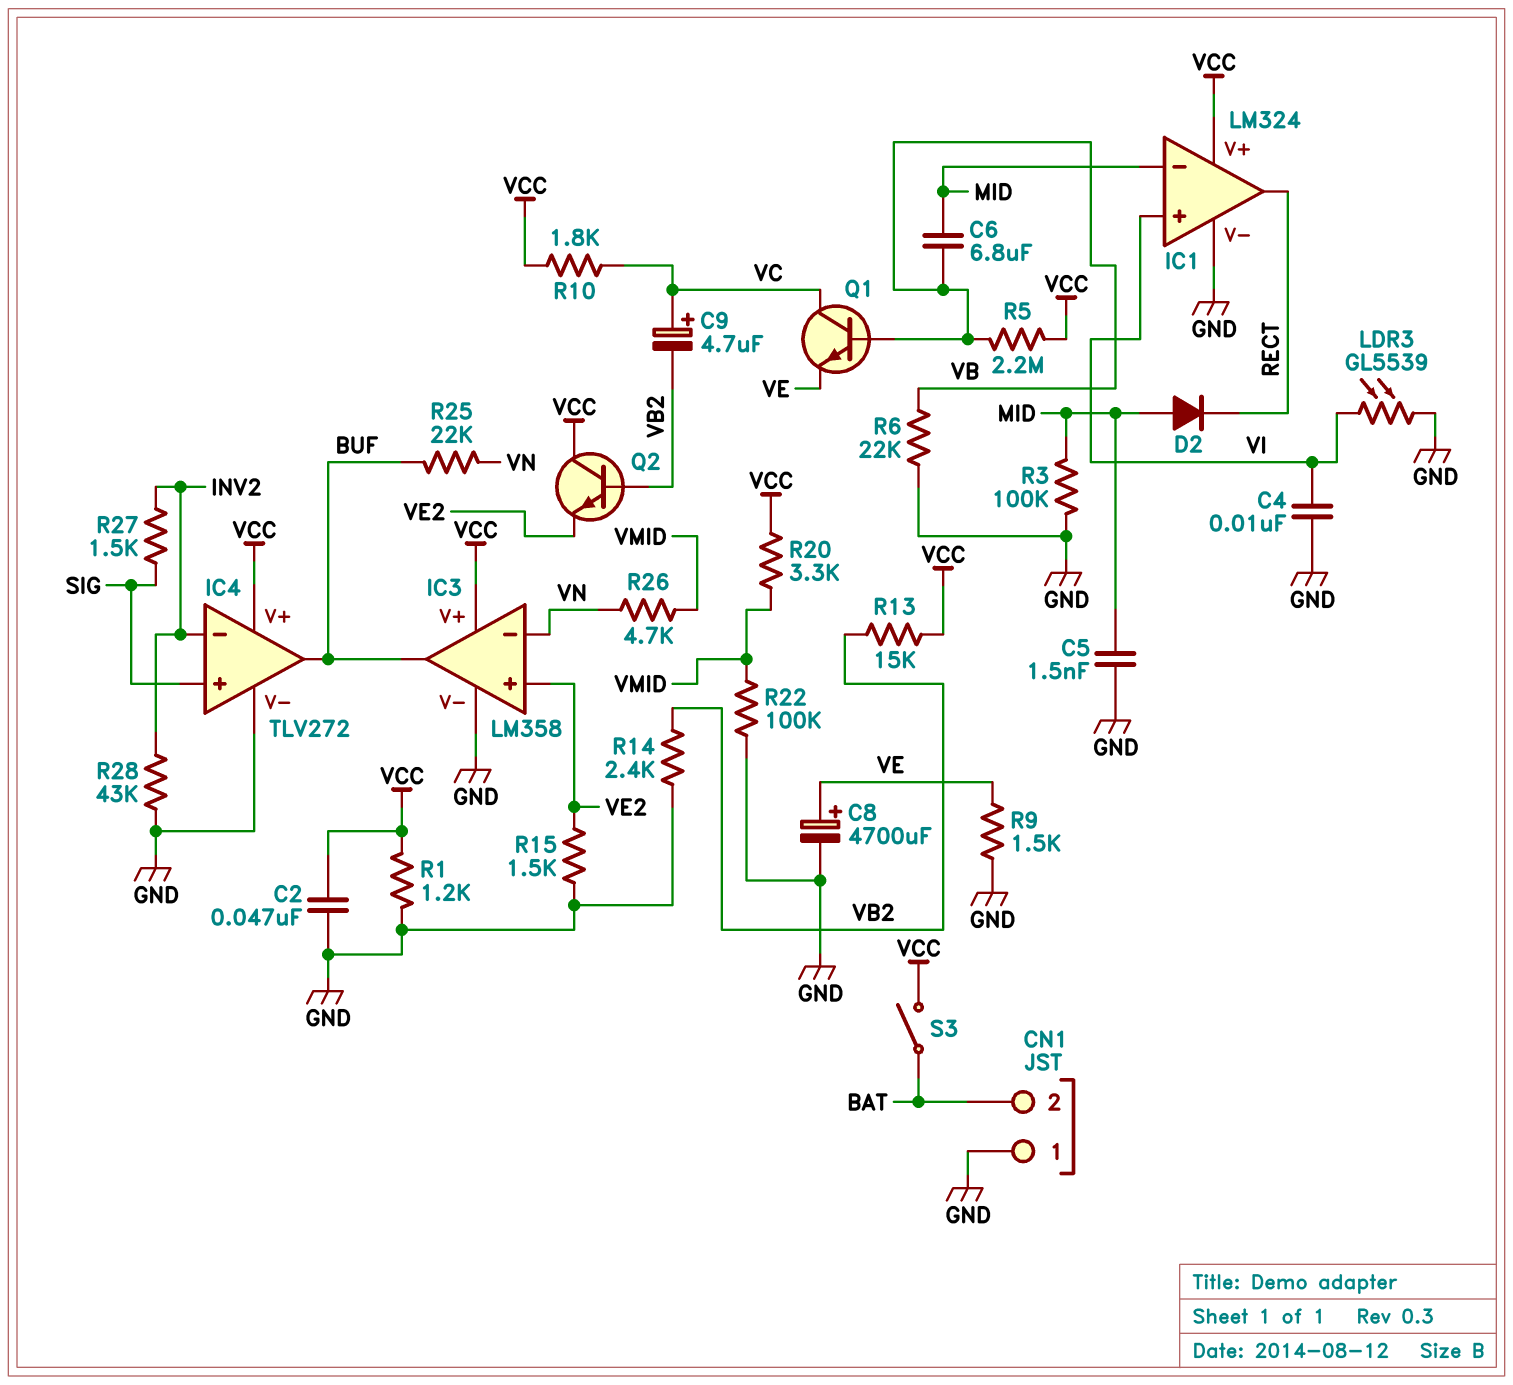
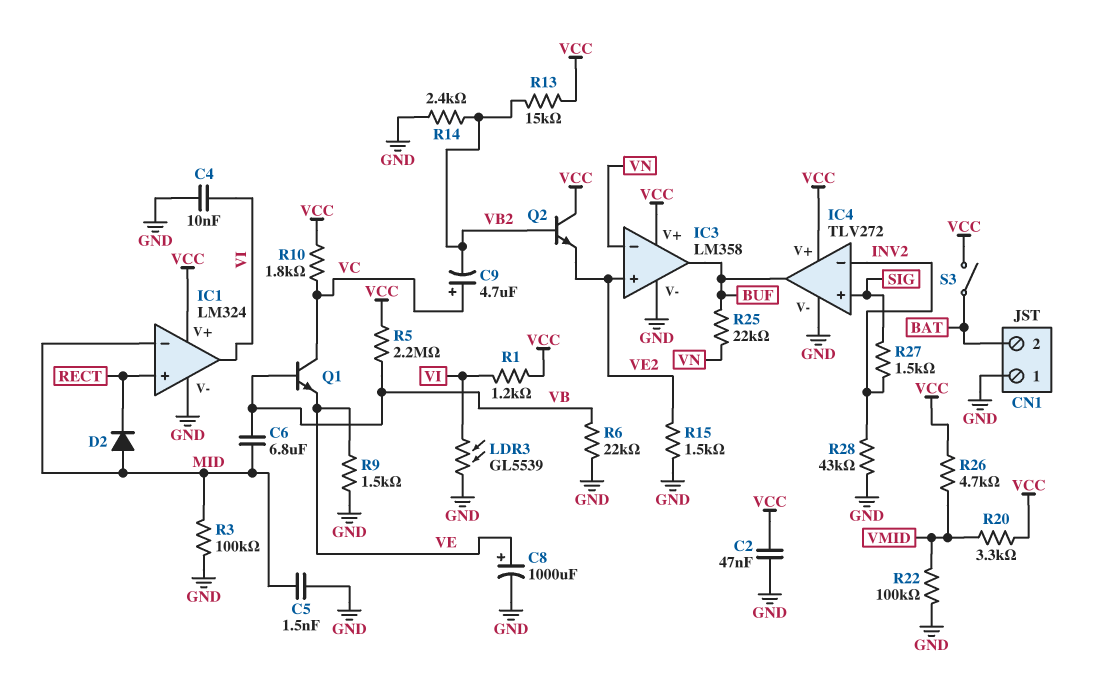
C8: 4700uF (plus VE, minus GND) -> 1000uF (plus VE, minus GND)
IC1 pin in+: VI -> RECT
IC1 pin out: RECT -> VI
R1: 1.2k (GND, VCC) -> 1.2k (VCC, VI)
R26: 4.7k (VMID, VN) -> 4.7k (VCC, VMID)

